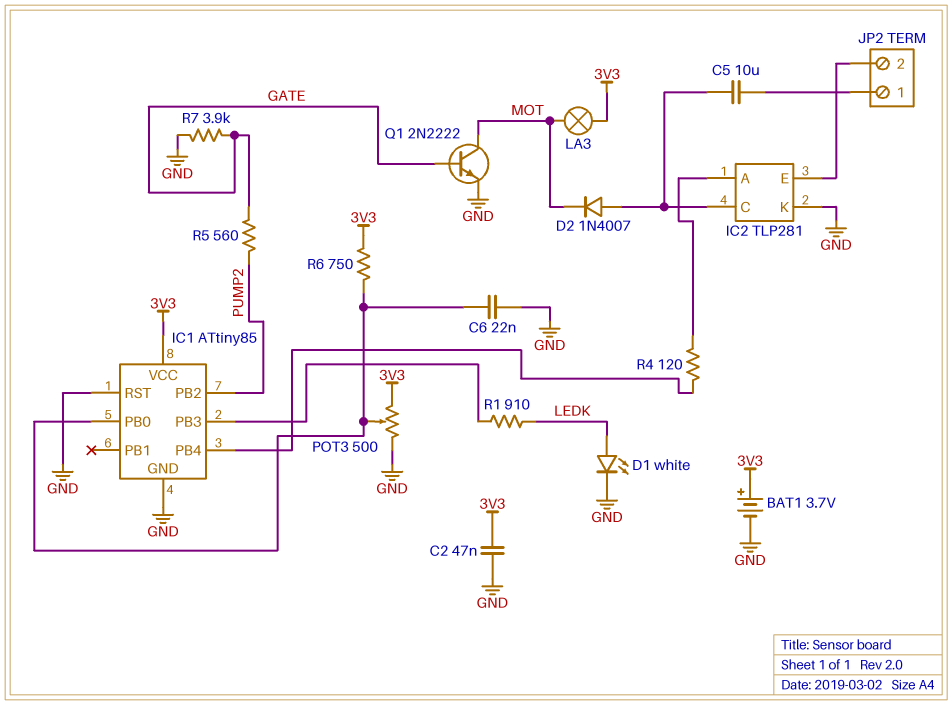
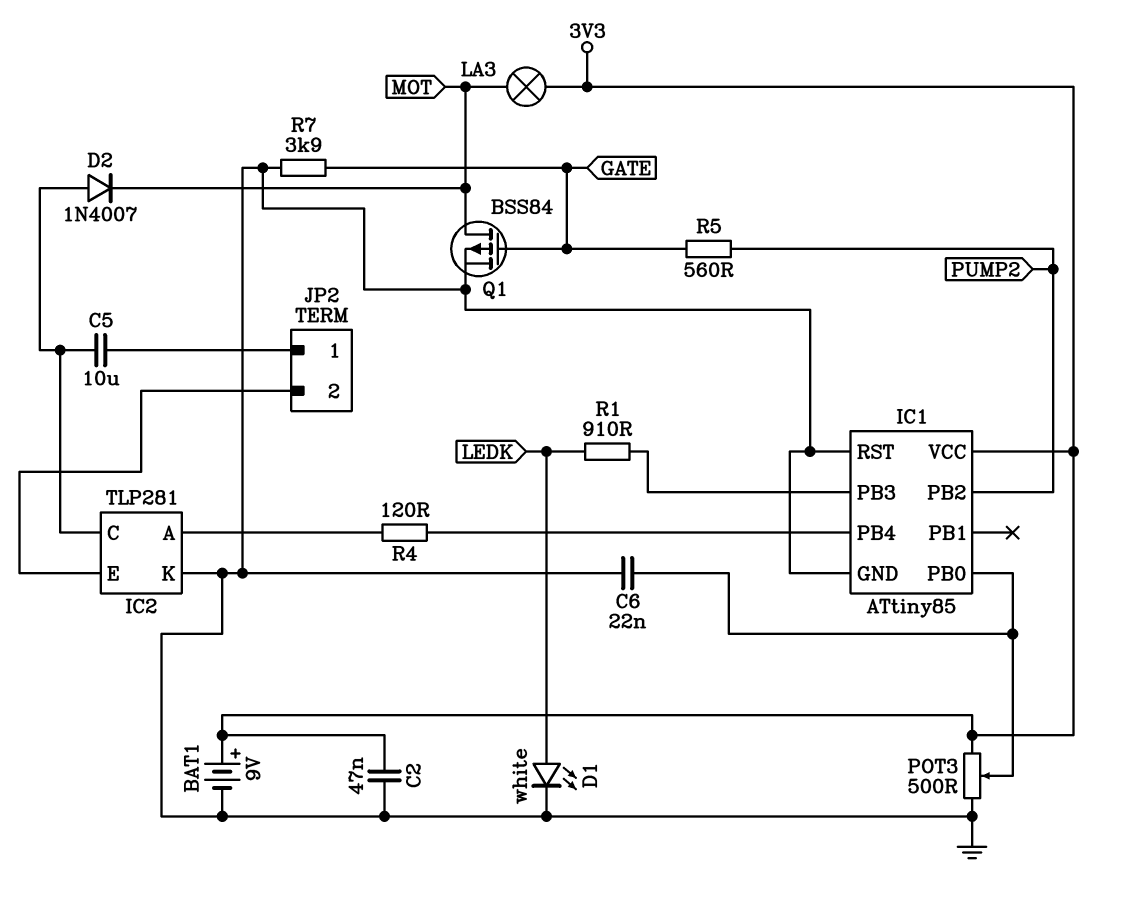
BAT1: 3.7V (plus 3V3, minus GND) -> 9V (plus 3V3, minus GND)
Q1: NPN 2N2222 (B GATE, C MOT, E GND) -> PMOS BSS84 (G GATE, D MOT, S GND)
R6: 750 (3V3, IC1/PB0) -> none

